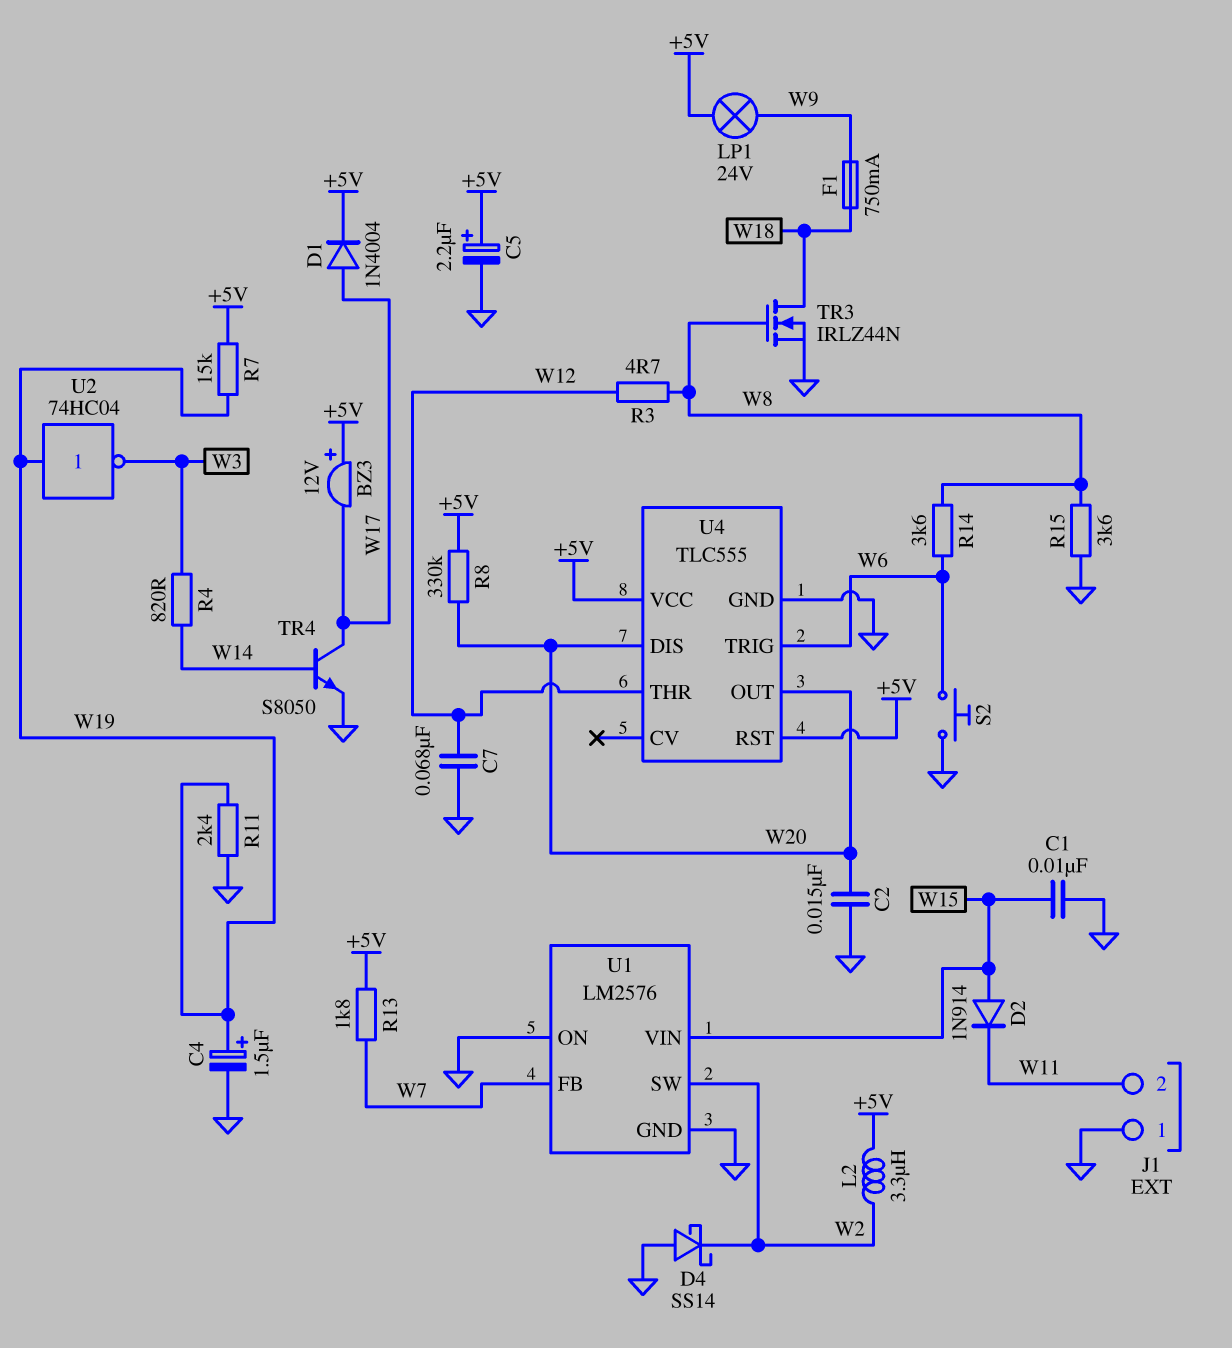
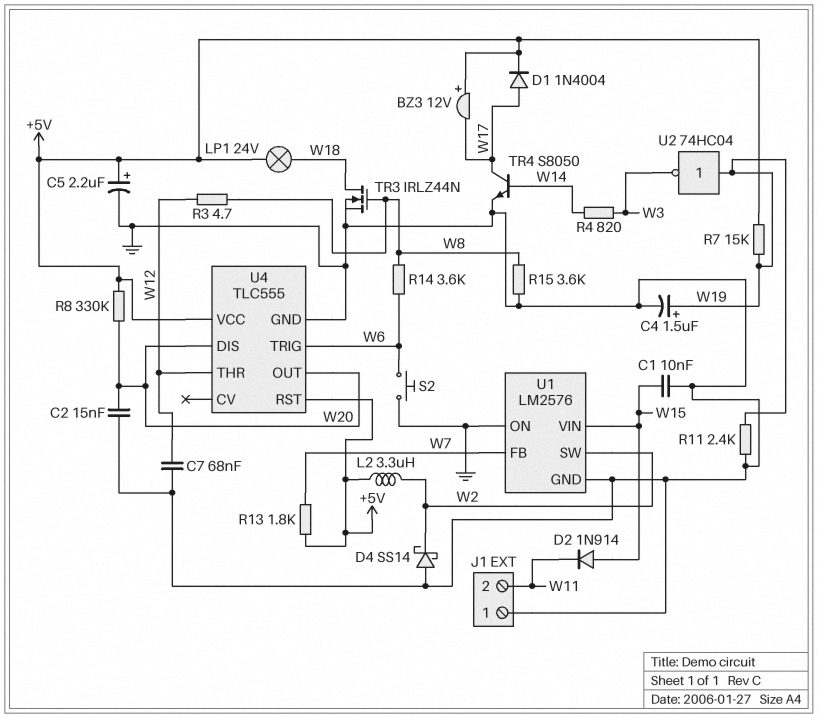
F1: 750mA (W9, W18) -> none
LP1: lamp 24V (+5V, W9) -> lamp 24V (+5V, W18)

